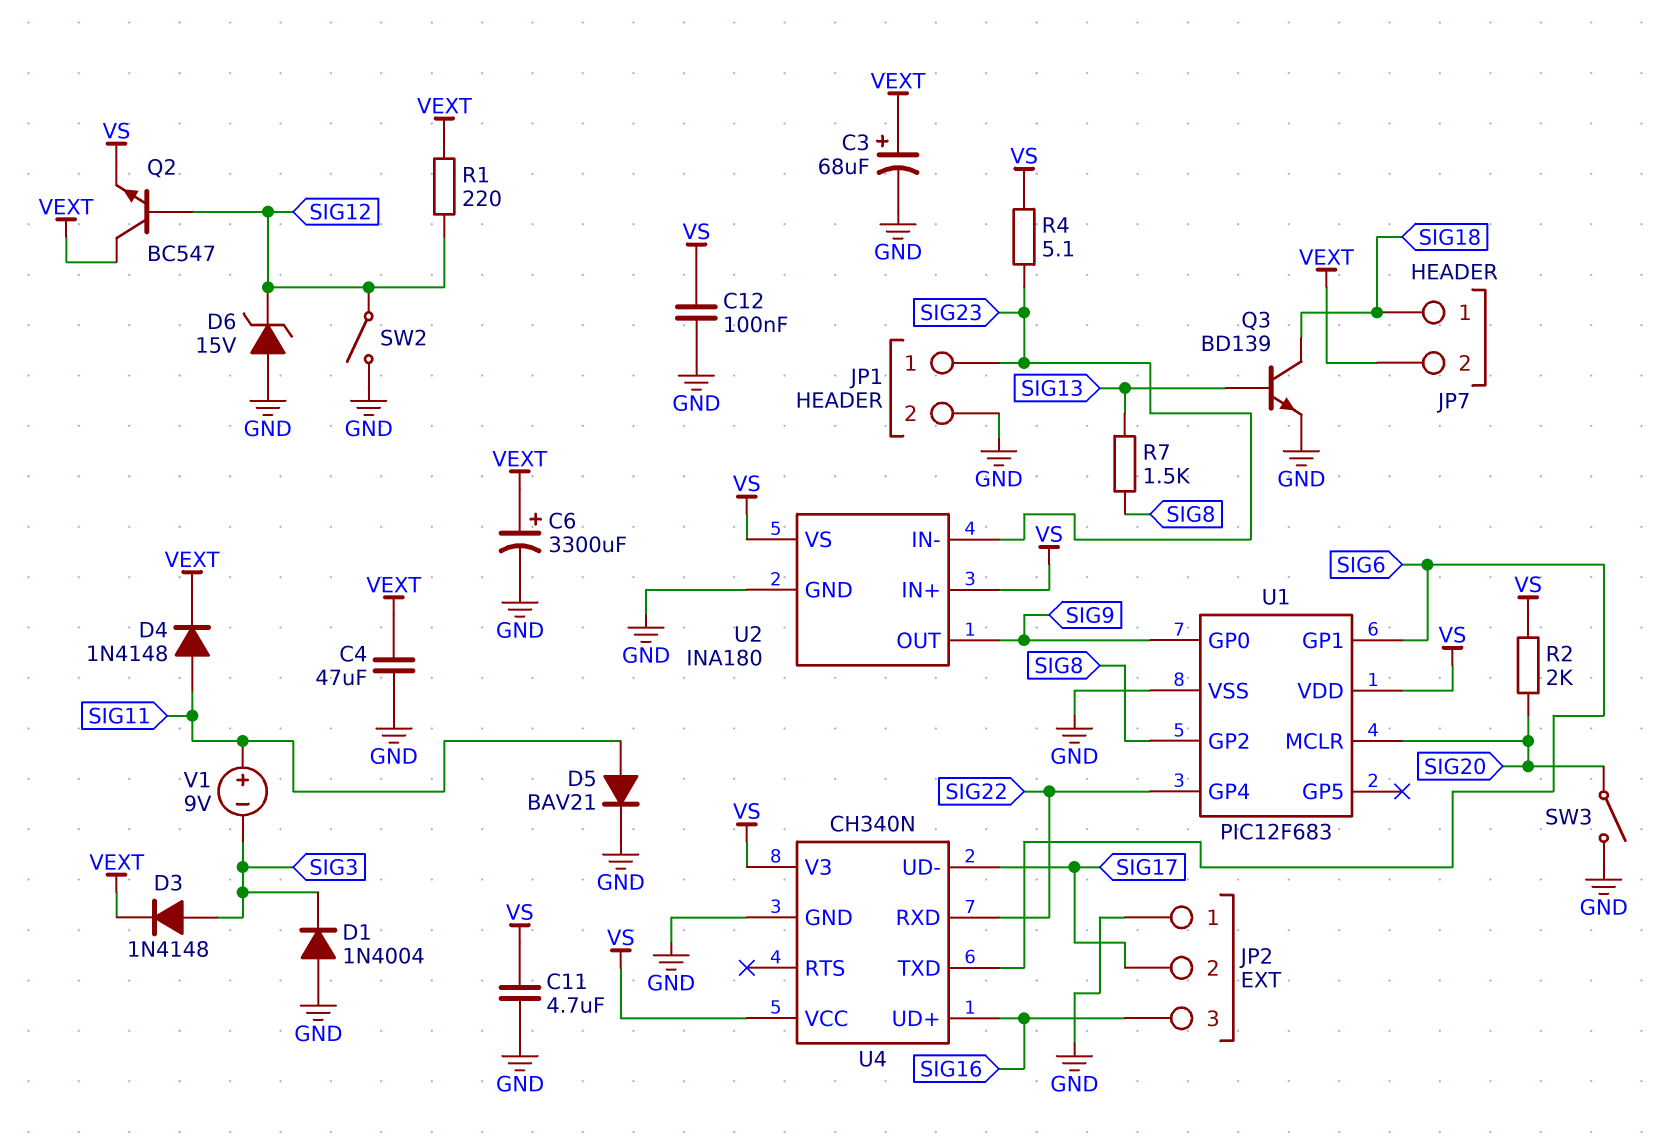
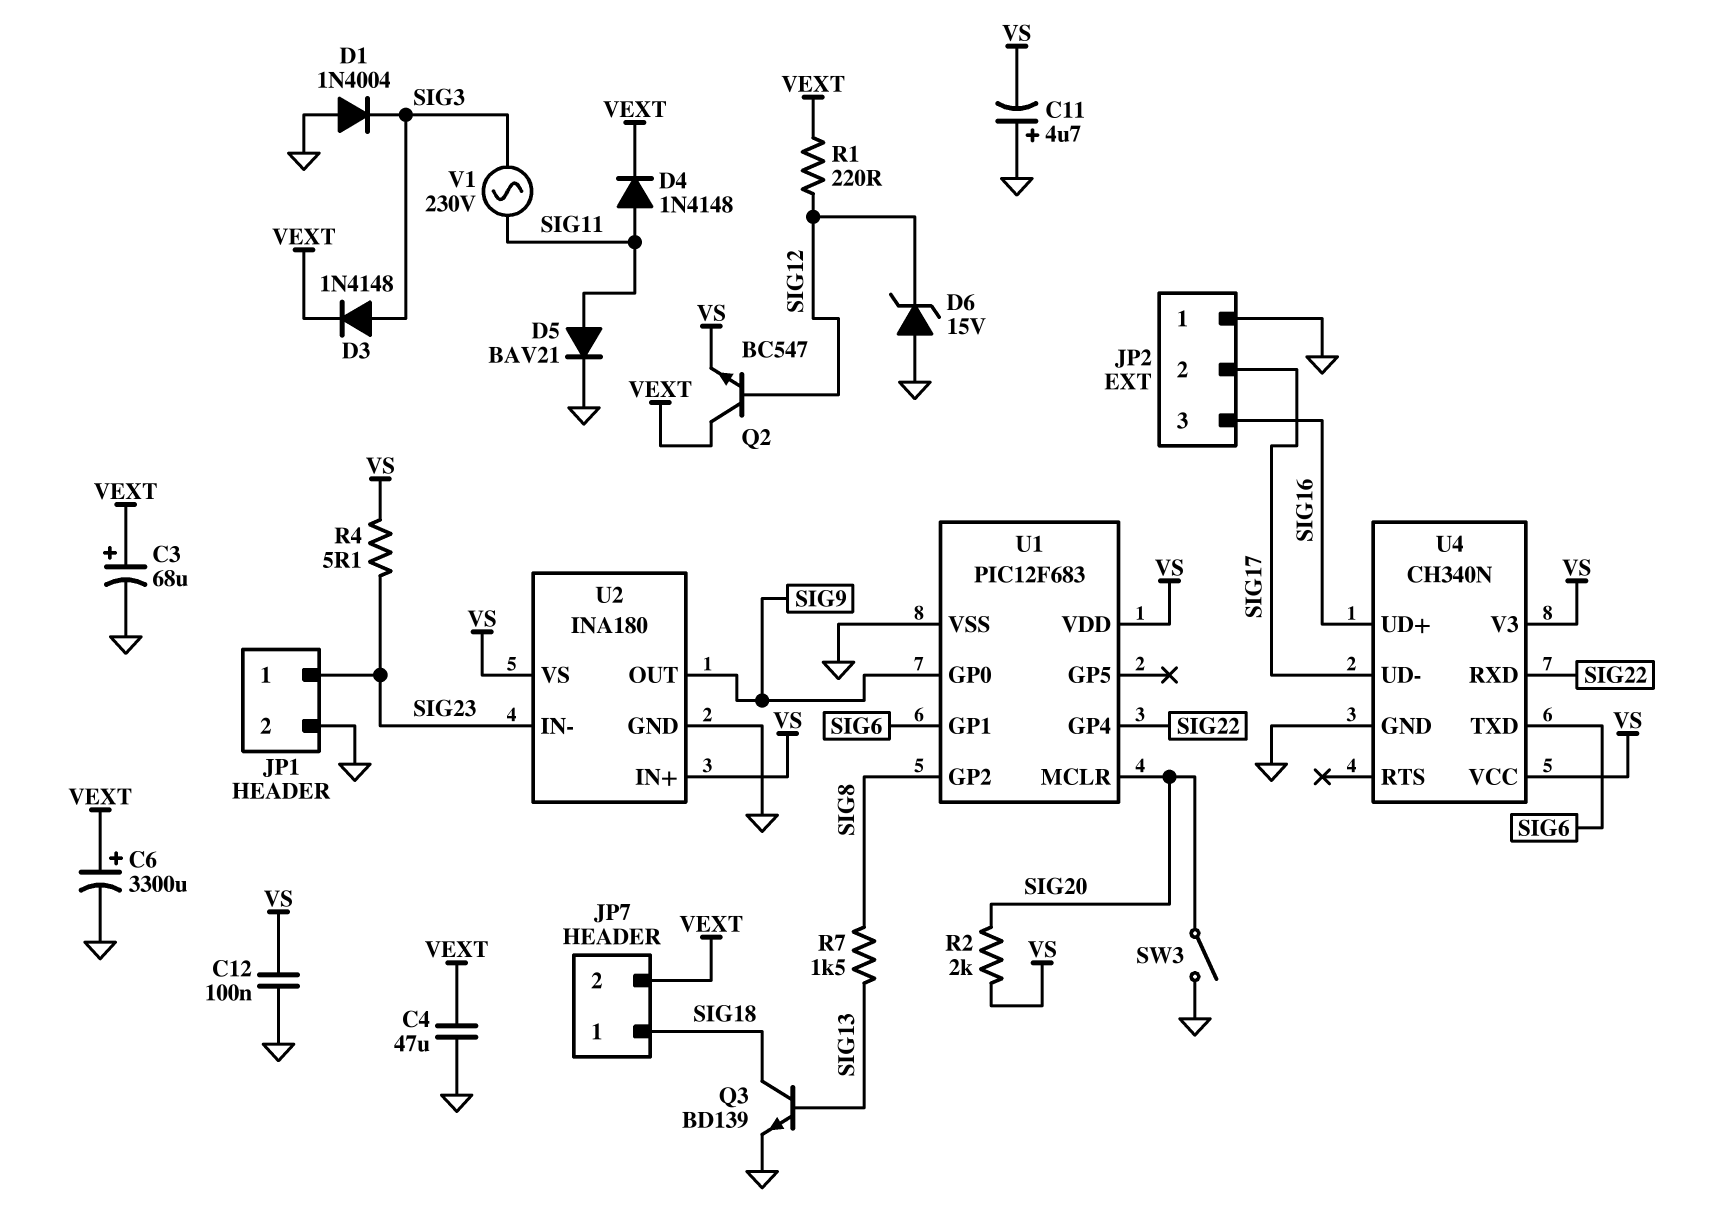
C11: 4.7uF (GND, VS) -> 4.7uF (plus GND, minus VS)
SW2: switch (GND, SIG12) -> none
V1: 9V (plus SIG11, minus SIG3) -> AC 230V (SIG3, SIG11)

